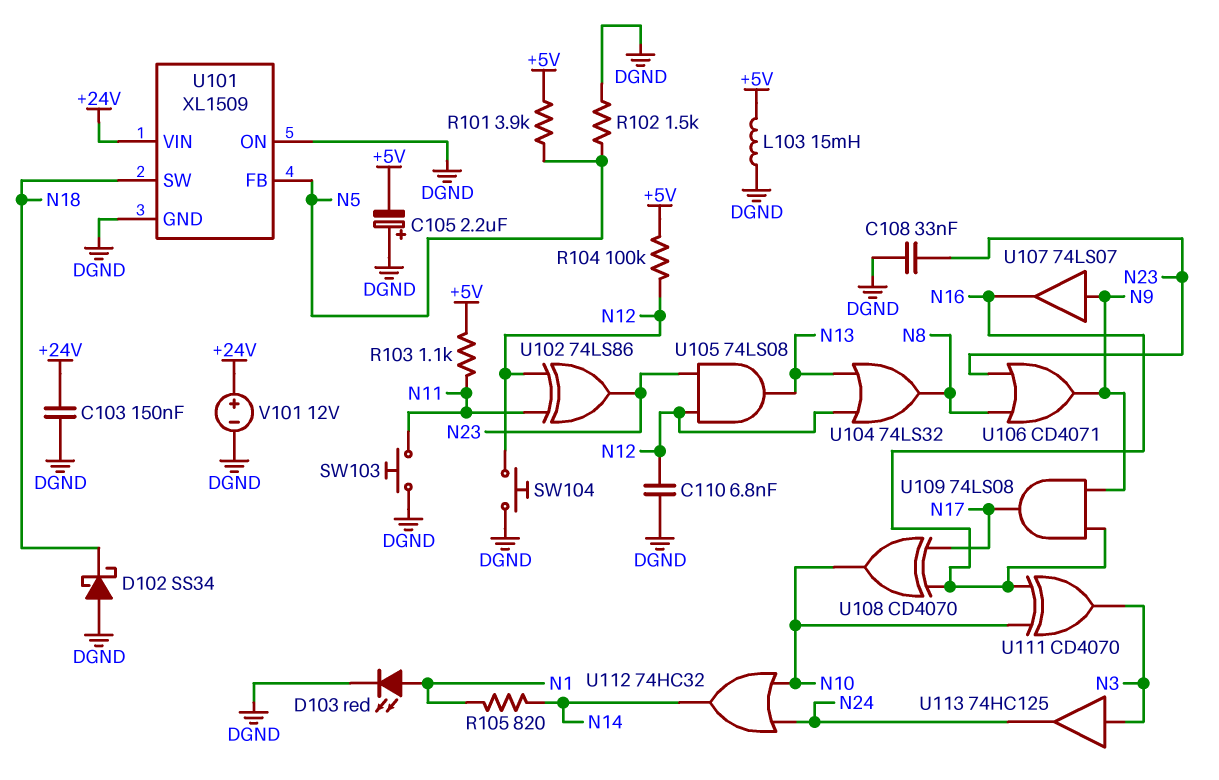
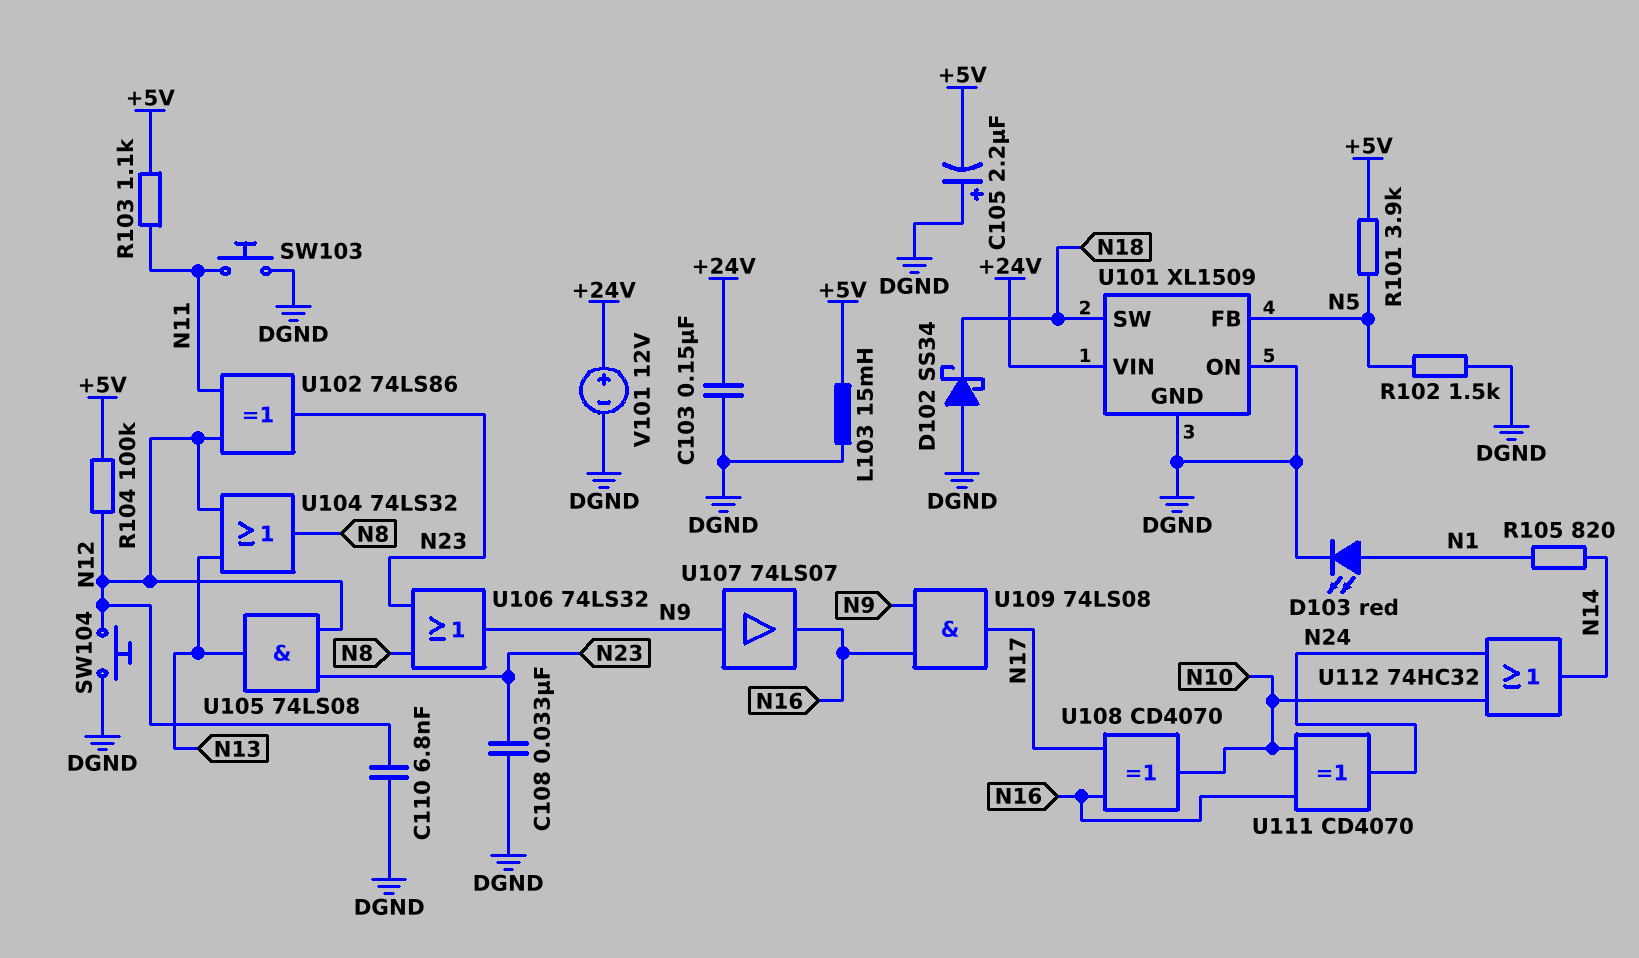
U106: OR CD4071 (in N8, in N23, out N9) -> OR 74LS32 (in N8, in N23, out N9)
U111: XOR CD4070 (in N10, in N16, out N3) -> XOR CD4070 (in N10, in N16, out N24)
U113: buffer 74HC125 (in N3, out N24) -> none

